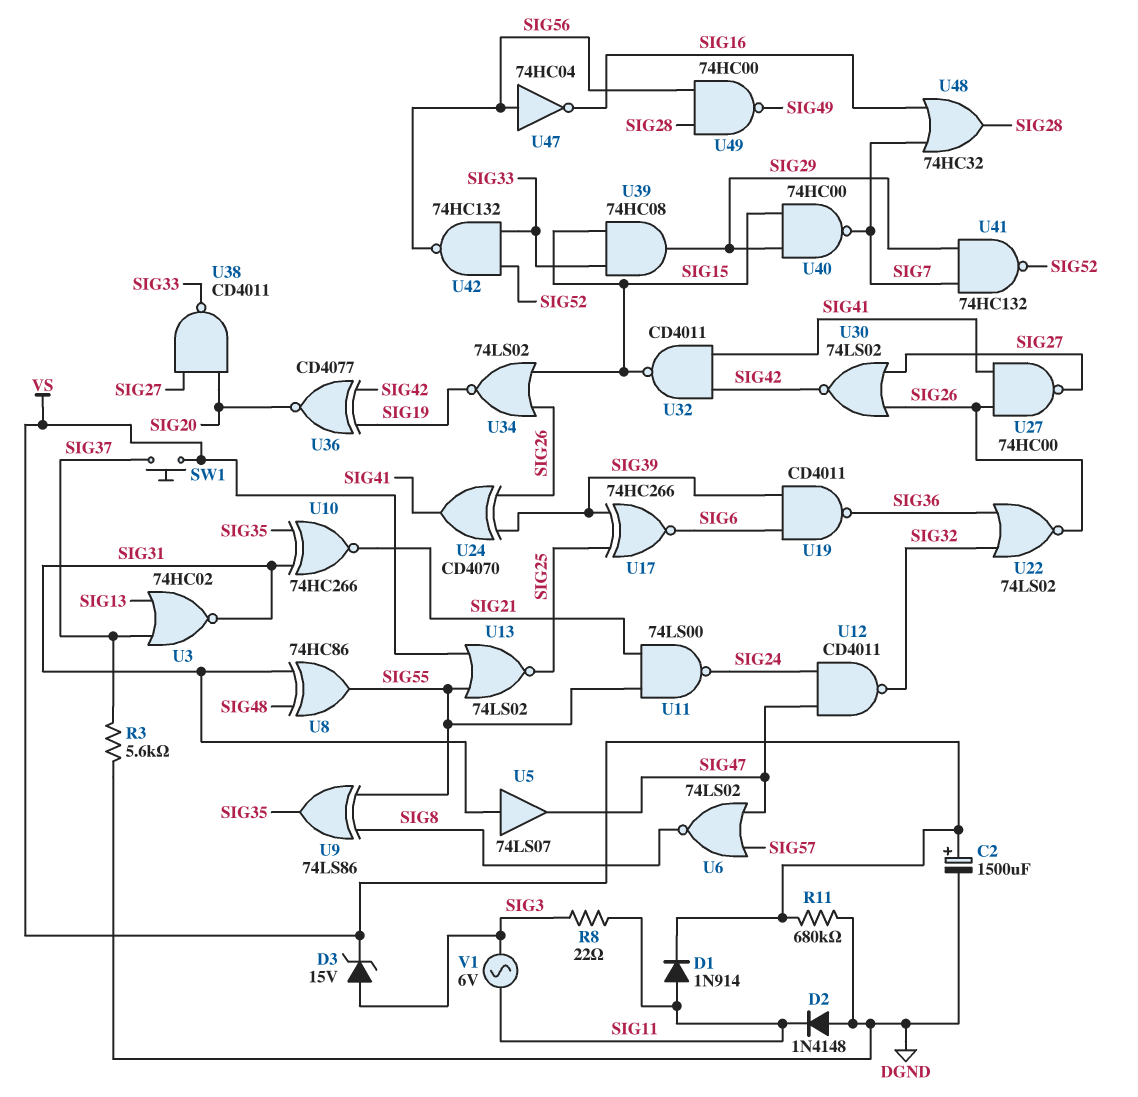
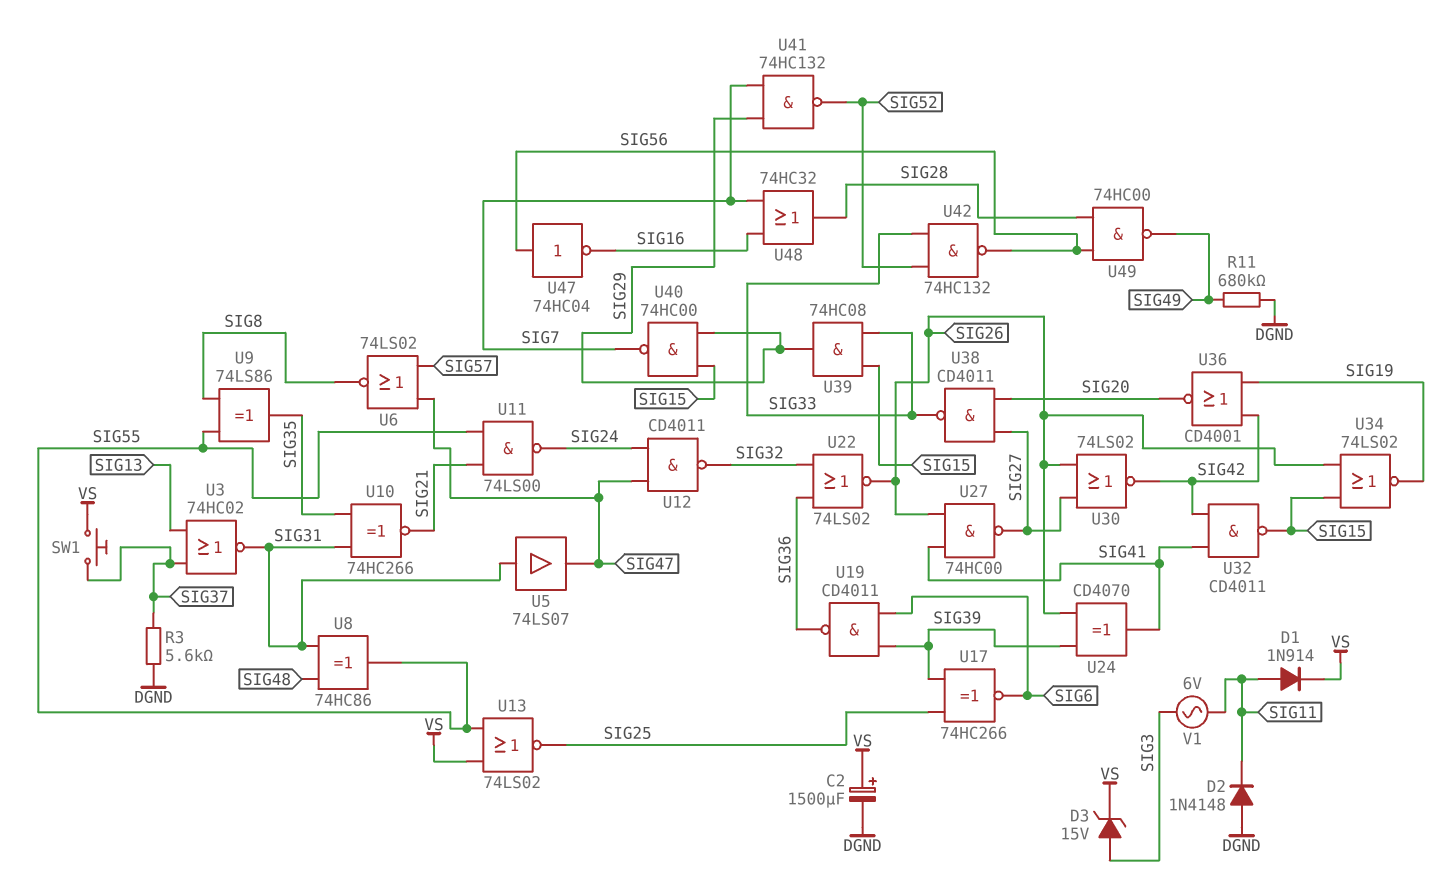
R8: 22 (SIG3, SIG11) -> none
R11: 680k (DGND, VS) -> 680k (DGND, SIG49)
U36: XNOR CD4077 (in SIG19, in SIG42, out SIG20) -> NOR CD4001 (in SIG19, in SIG42, out SIG20)

